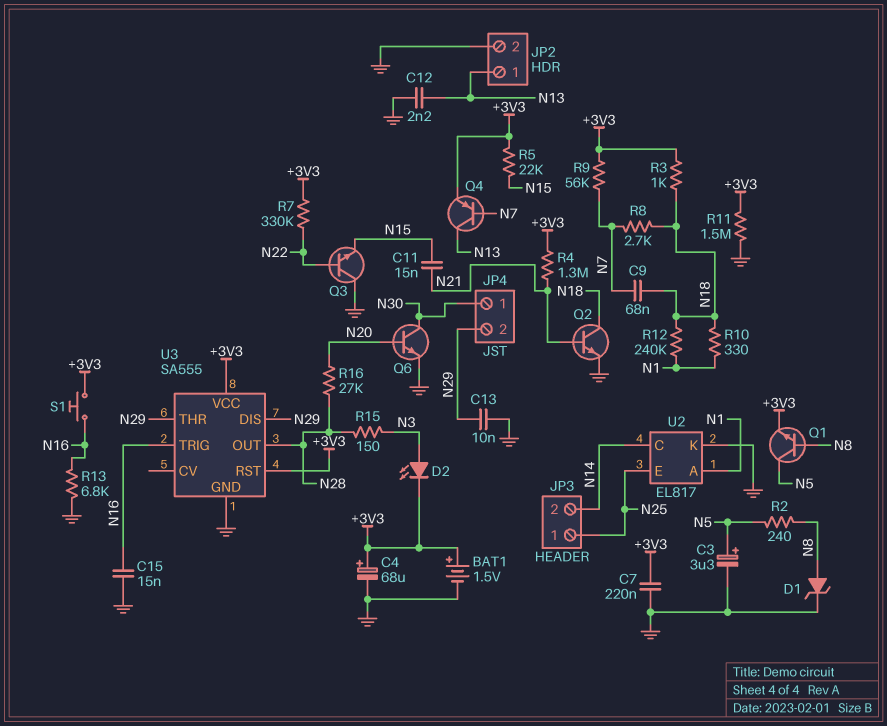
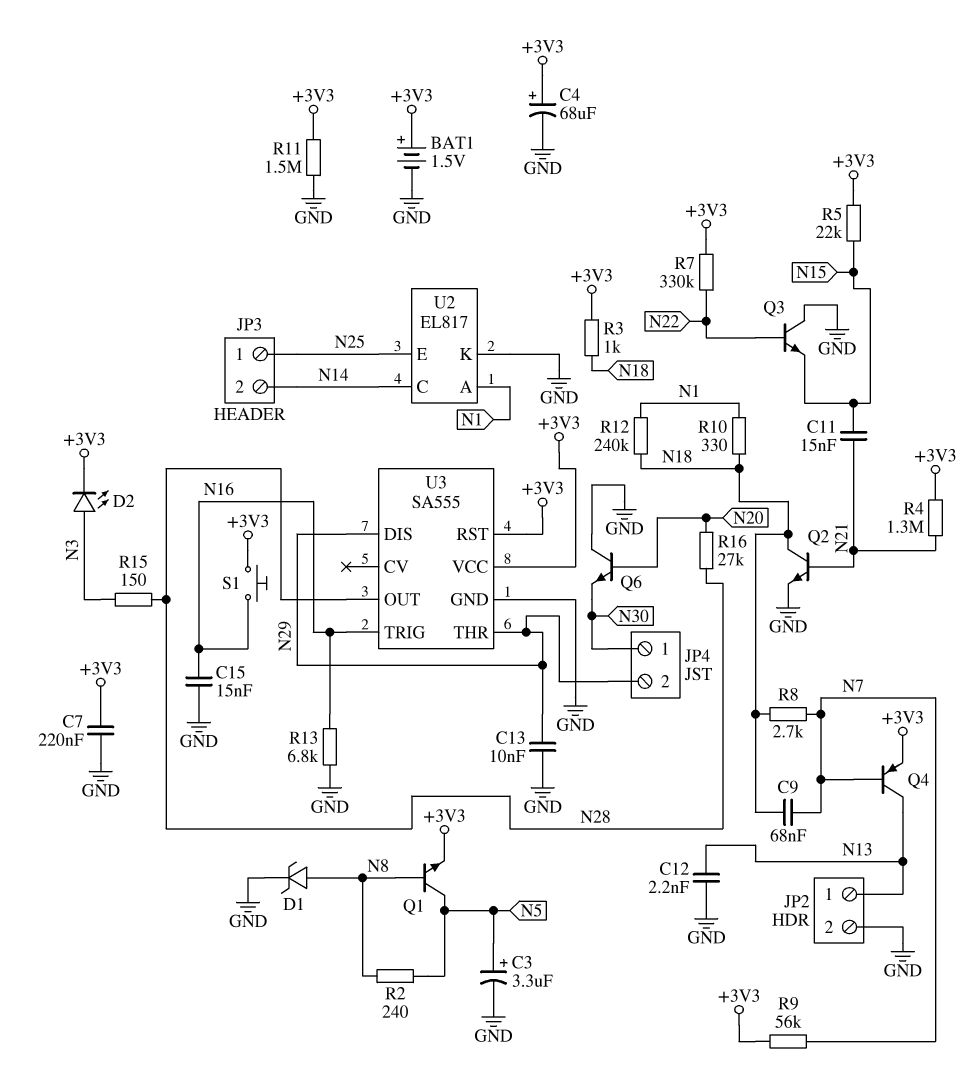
Q6: NPN (B N20, C N30, E GND) -> NPN (B N20, C GND, E N30)

